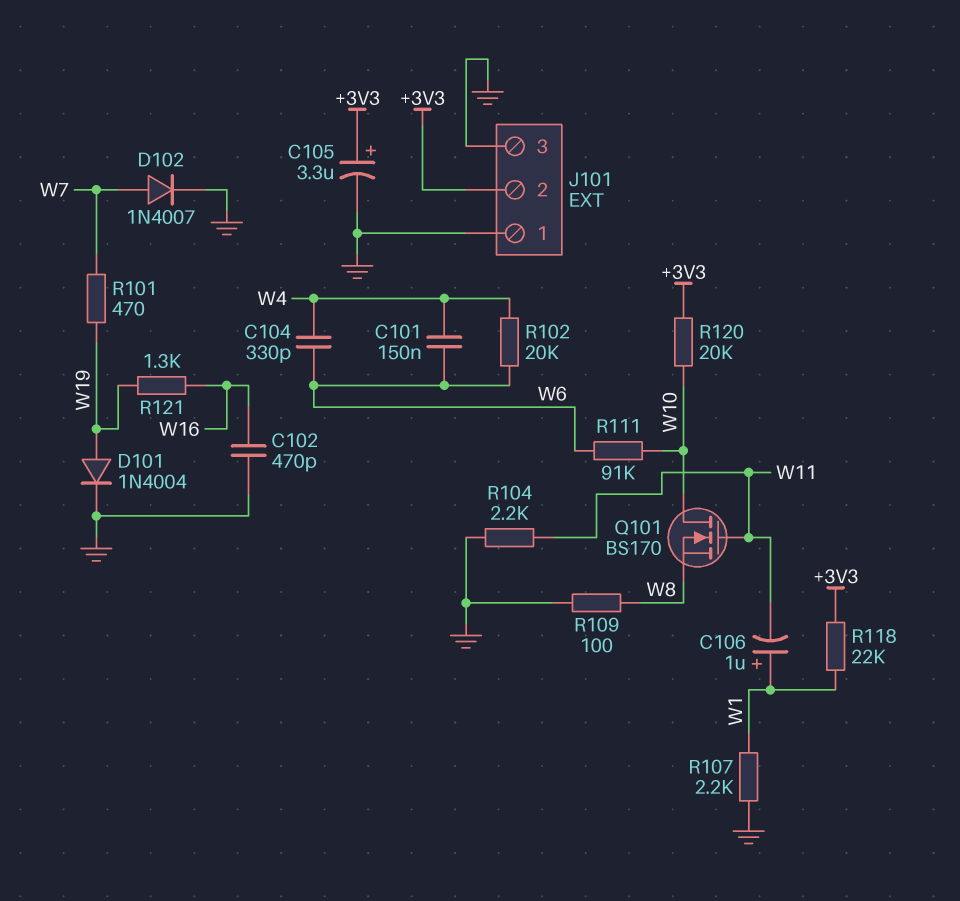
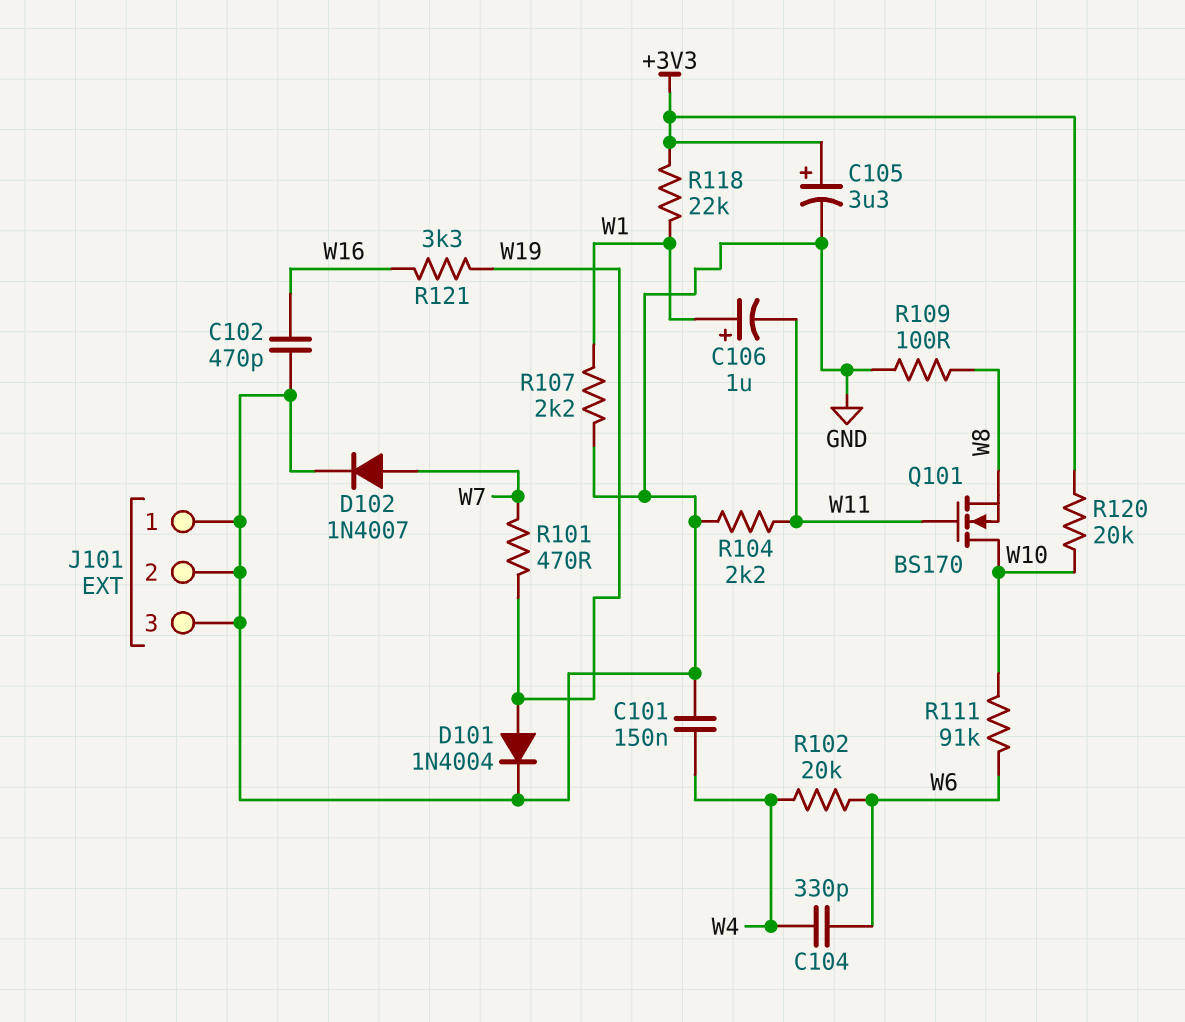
C101: 150nF (W4, W6) -> 150nF (GND, W4)
J101 pin 2: +3V3 -> GND
R121: 1.3k (W16, W19) -> 3.3k (W16, W19)

